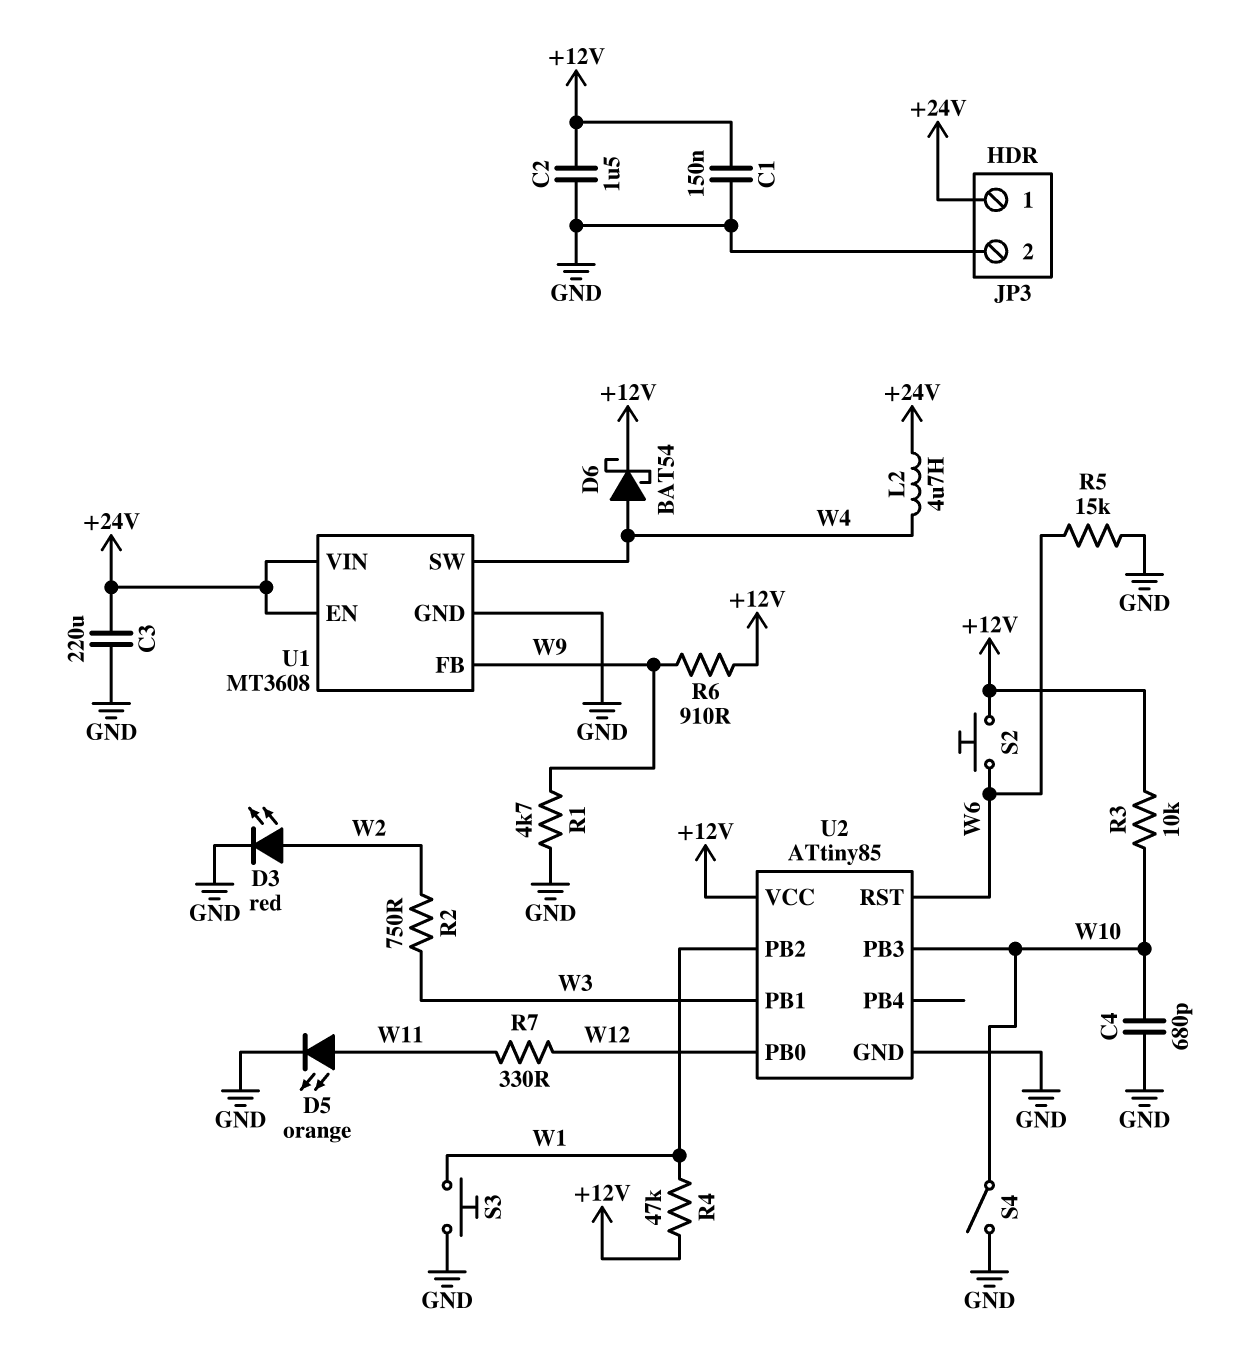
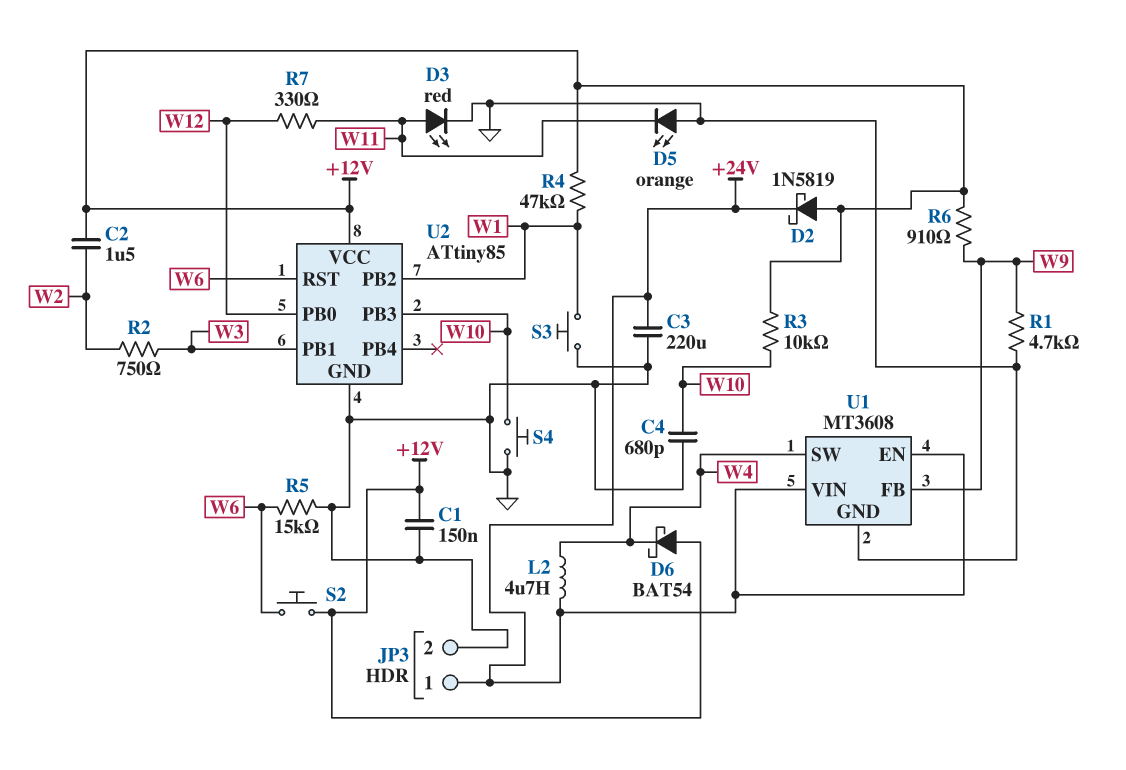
C2: 1.5uF (+12V, GND) -> 1.5uF (+12V, W2)
D2: none -> schottky 1N5819 (A +12V, K +24V)
D3: LED red (A W2, K GND) -> LED red (A W11, K GND)
D5: LED orange (A W11, K GND) -> LED orange (A GND, K W11)
D6: schottky BAT54 (A W4, K +12V) -> schottky BAT54 (A +12V, K W4)
S4: switch (GND, W10) -> button (GND, W10)

